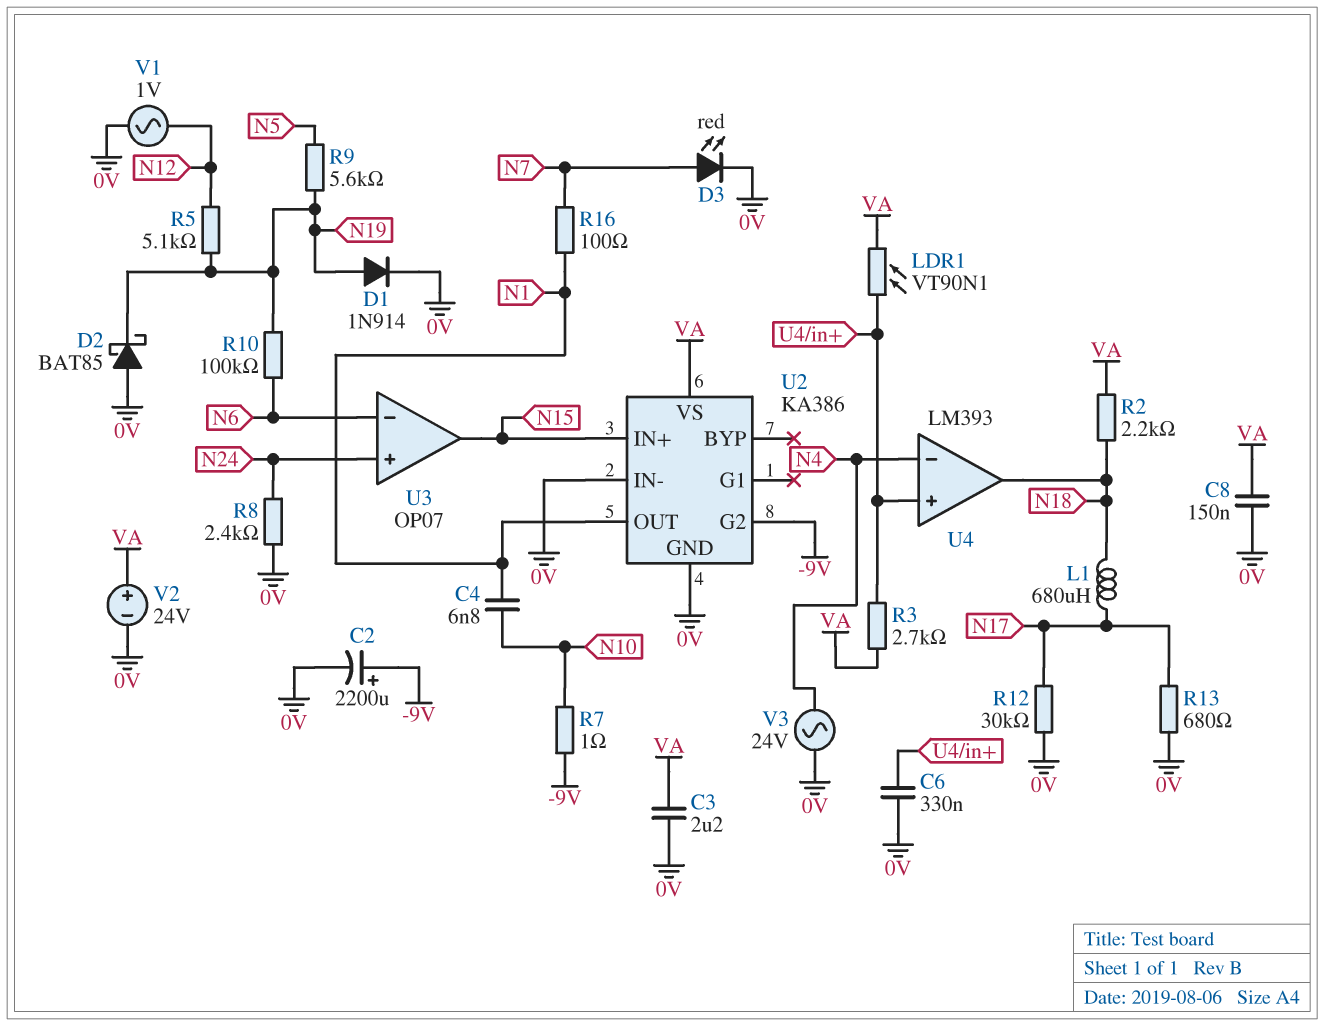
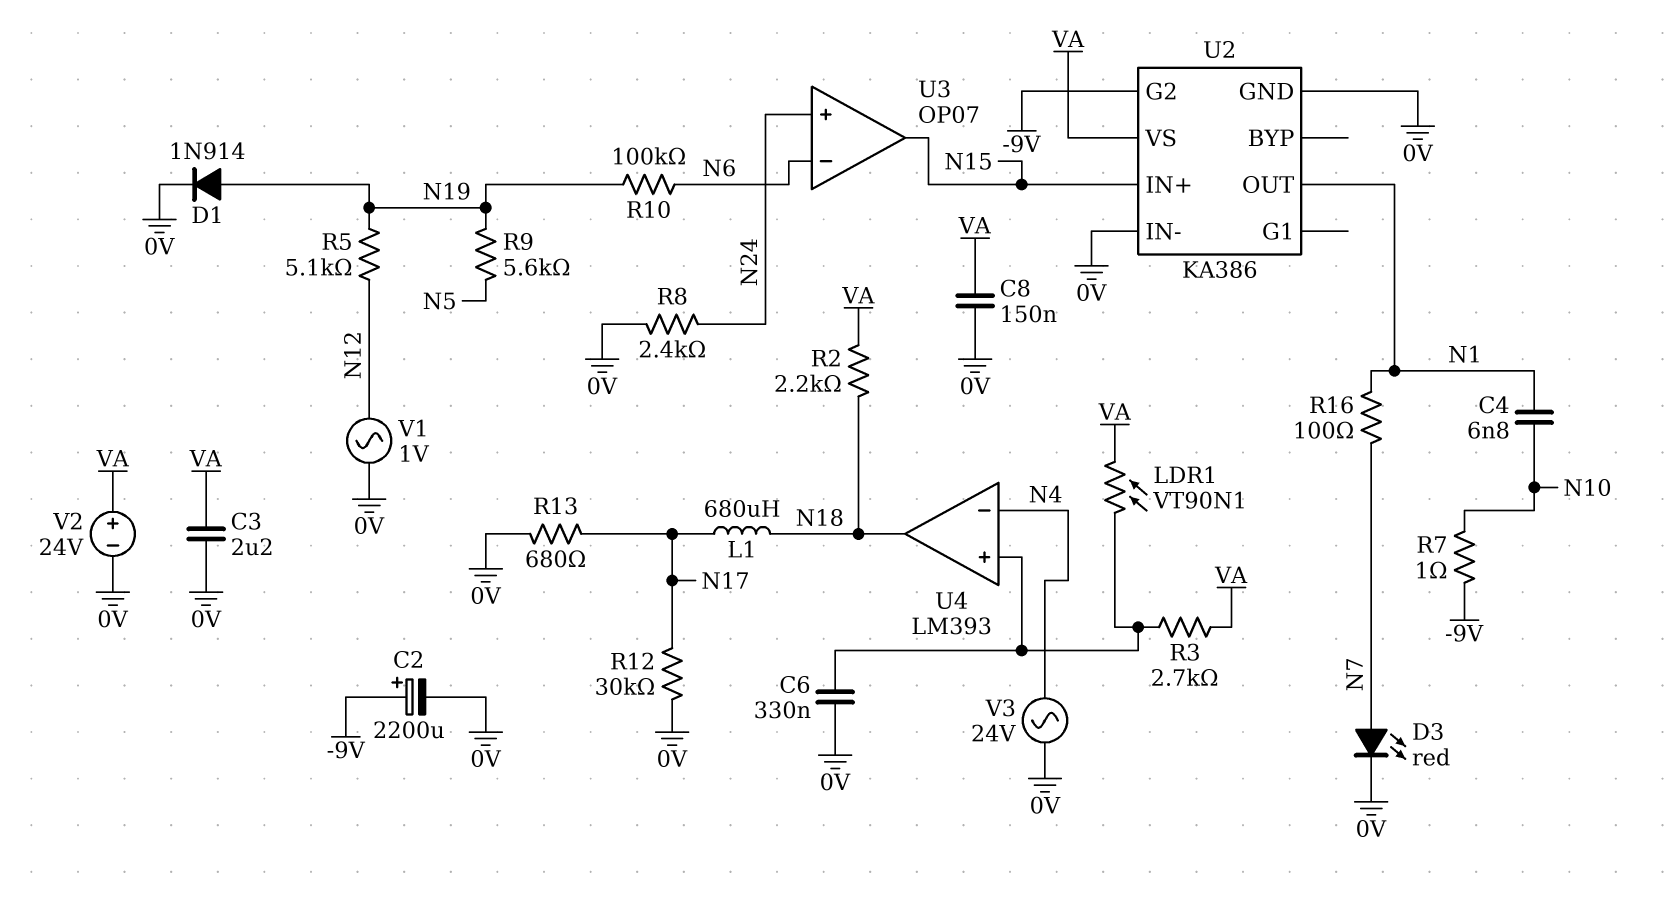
D2: schottky BAT85 (A 0V, K N19) -> none

